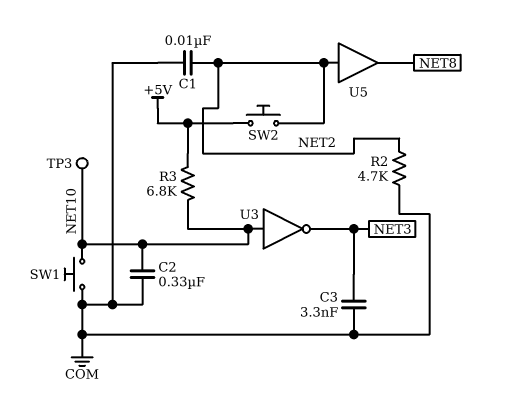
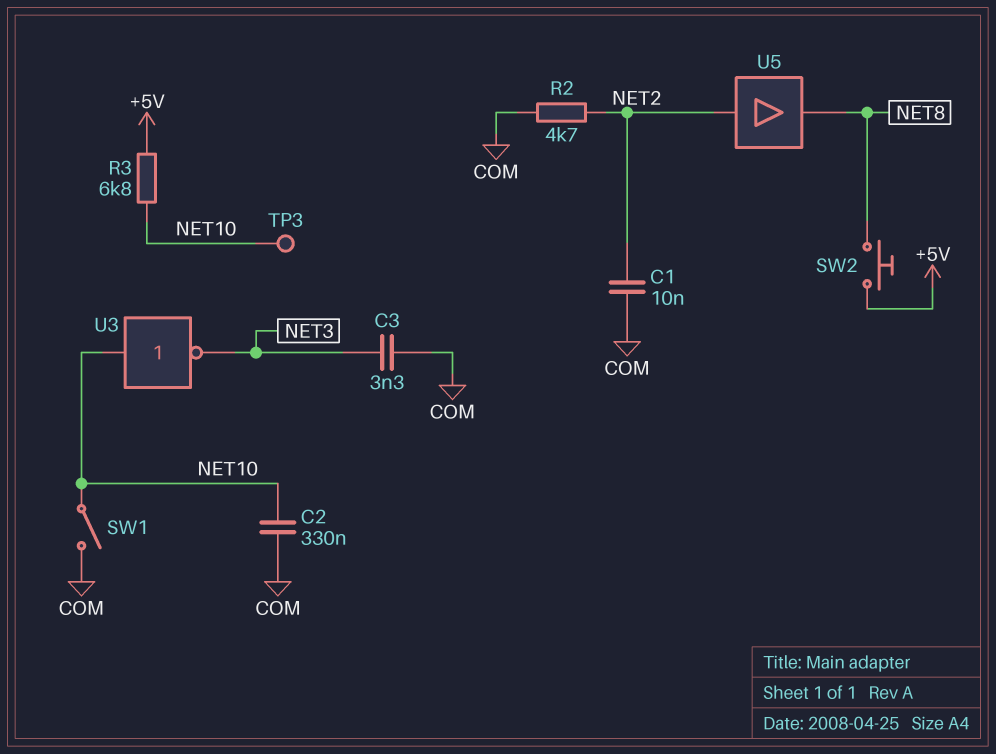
SW1: button (COM, NET10) -> switch (COM, NET10)
SW2: button (+5V, NET2) -> button (+5V, NET8)

